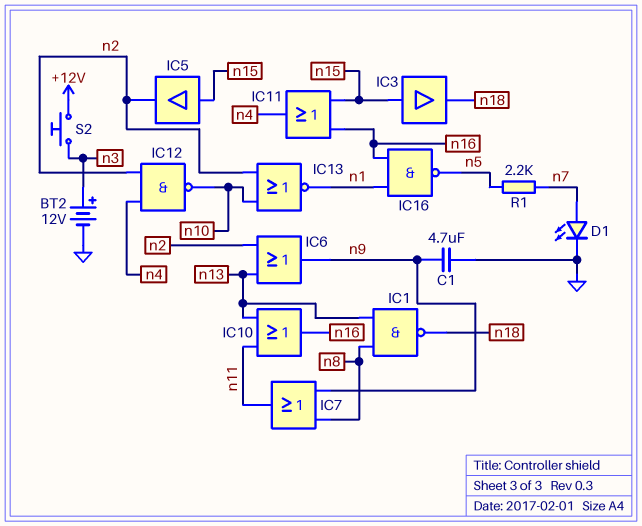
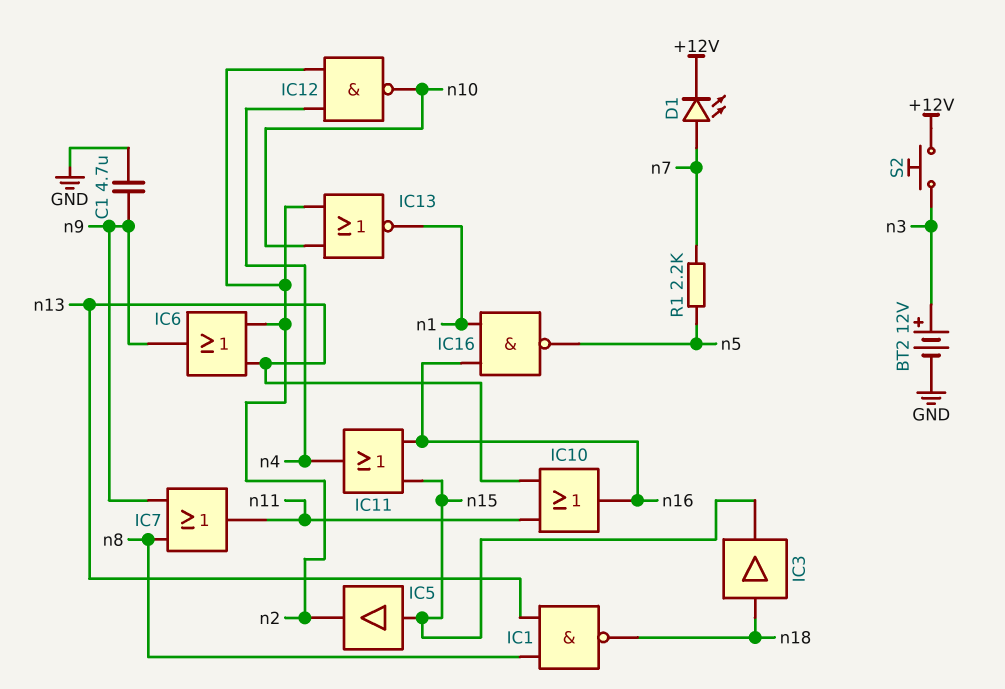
D1: LED (A n7, K GND) -> LED (A n7, K +12V)
IC3: buffer (in n15, out n18) -> buffer (in n18, out n15)

